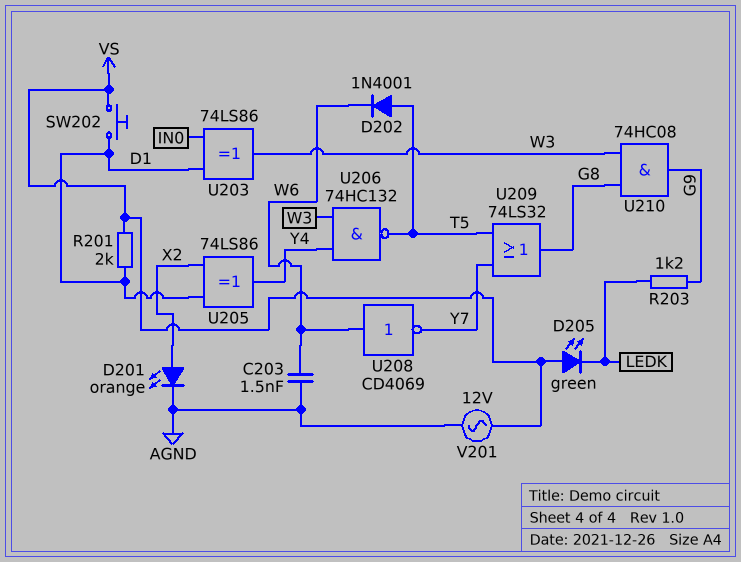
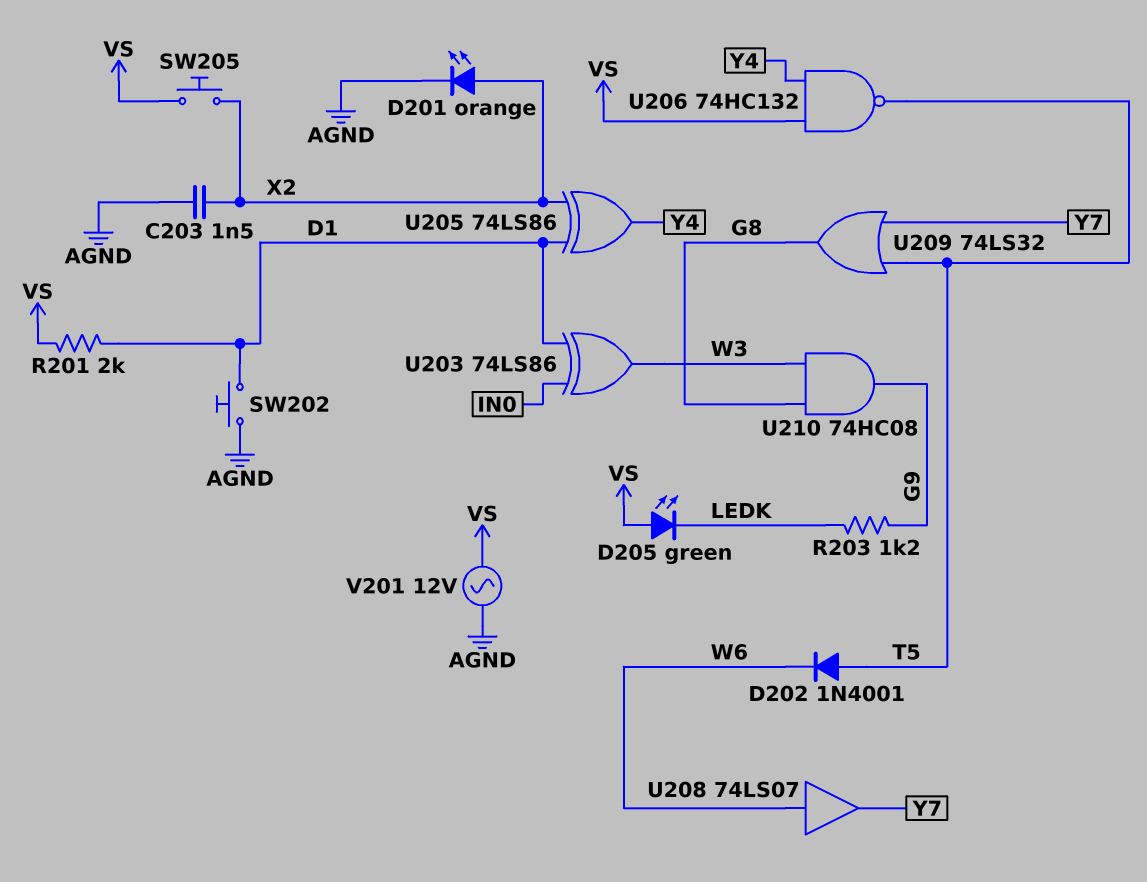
C203: 1.5nF (AGND, W6) -> 1.5nF (AGND, X2)
SW202: button (D1, VS) -> button (AGND, D1)
SW205: none -> button (VS, X2)
U206: NAND 74HC132 (in W3, in Y4, out T5) -> NAND 74HC132 (in VS, in Y4, out T5)
U208: NOT CD4069 (in W6, out Y7) -> buffer 74LS07 (in W6, out Y7)

